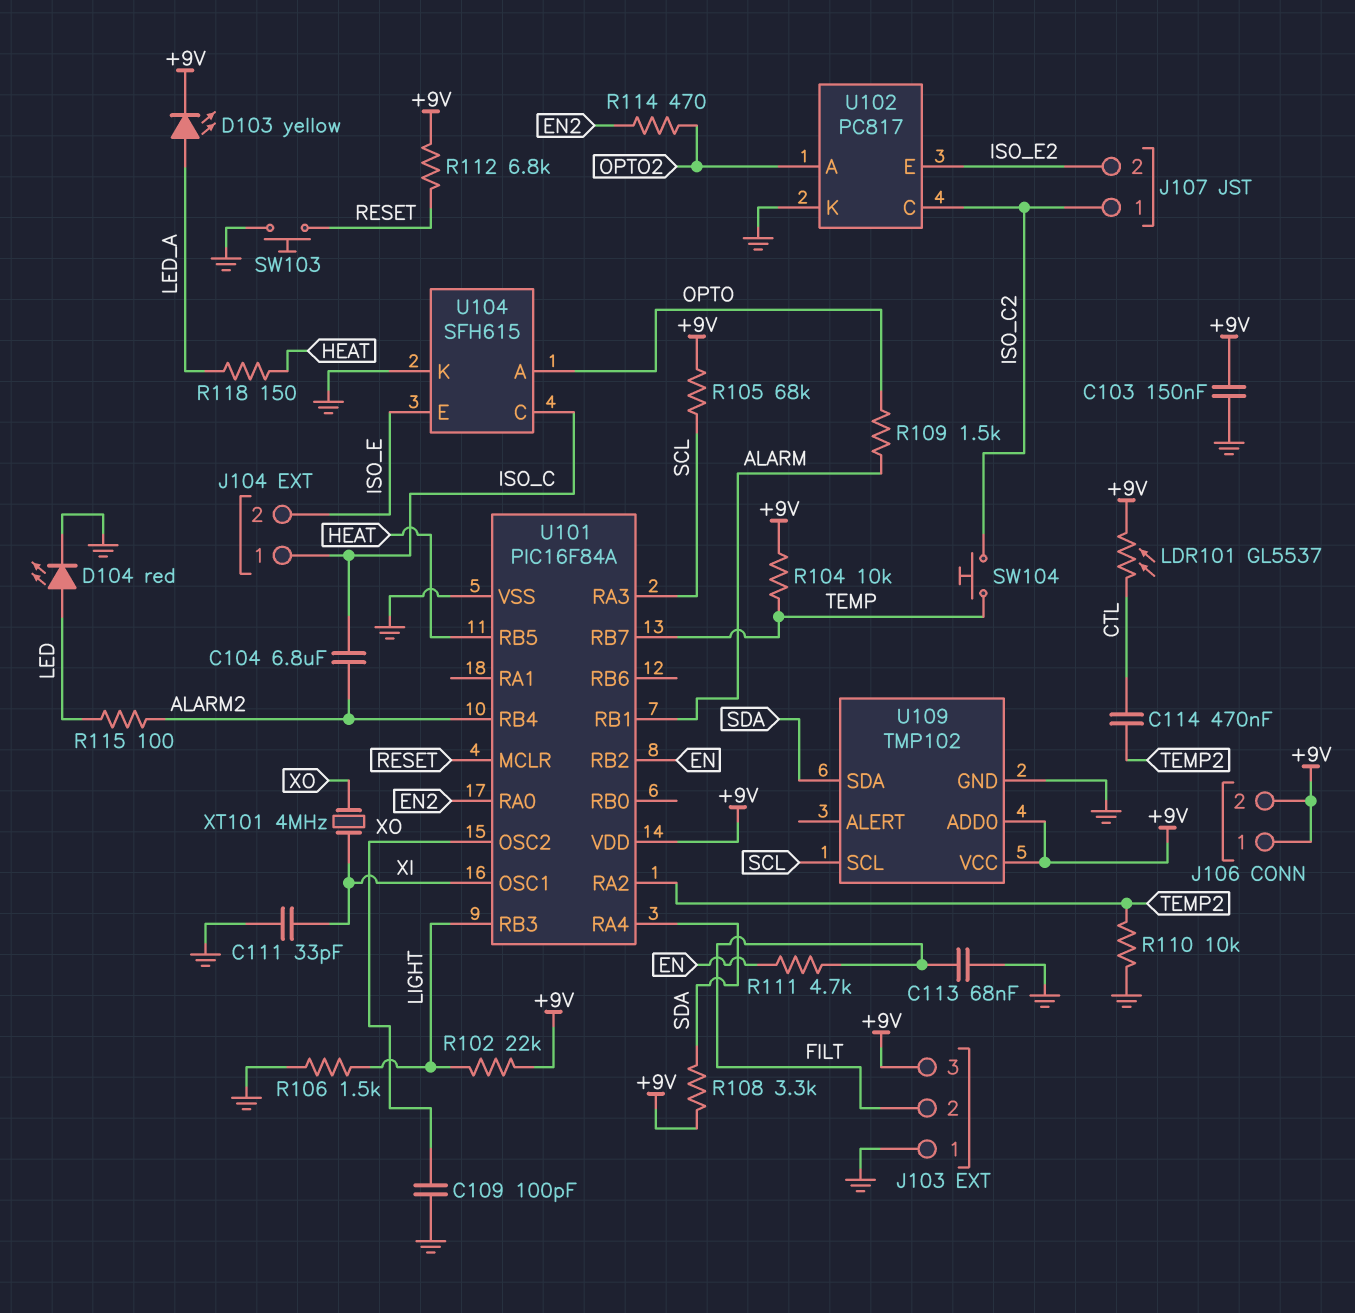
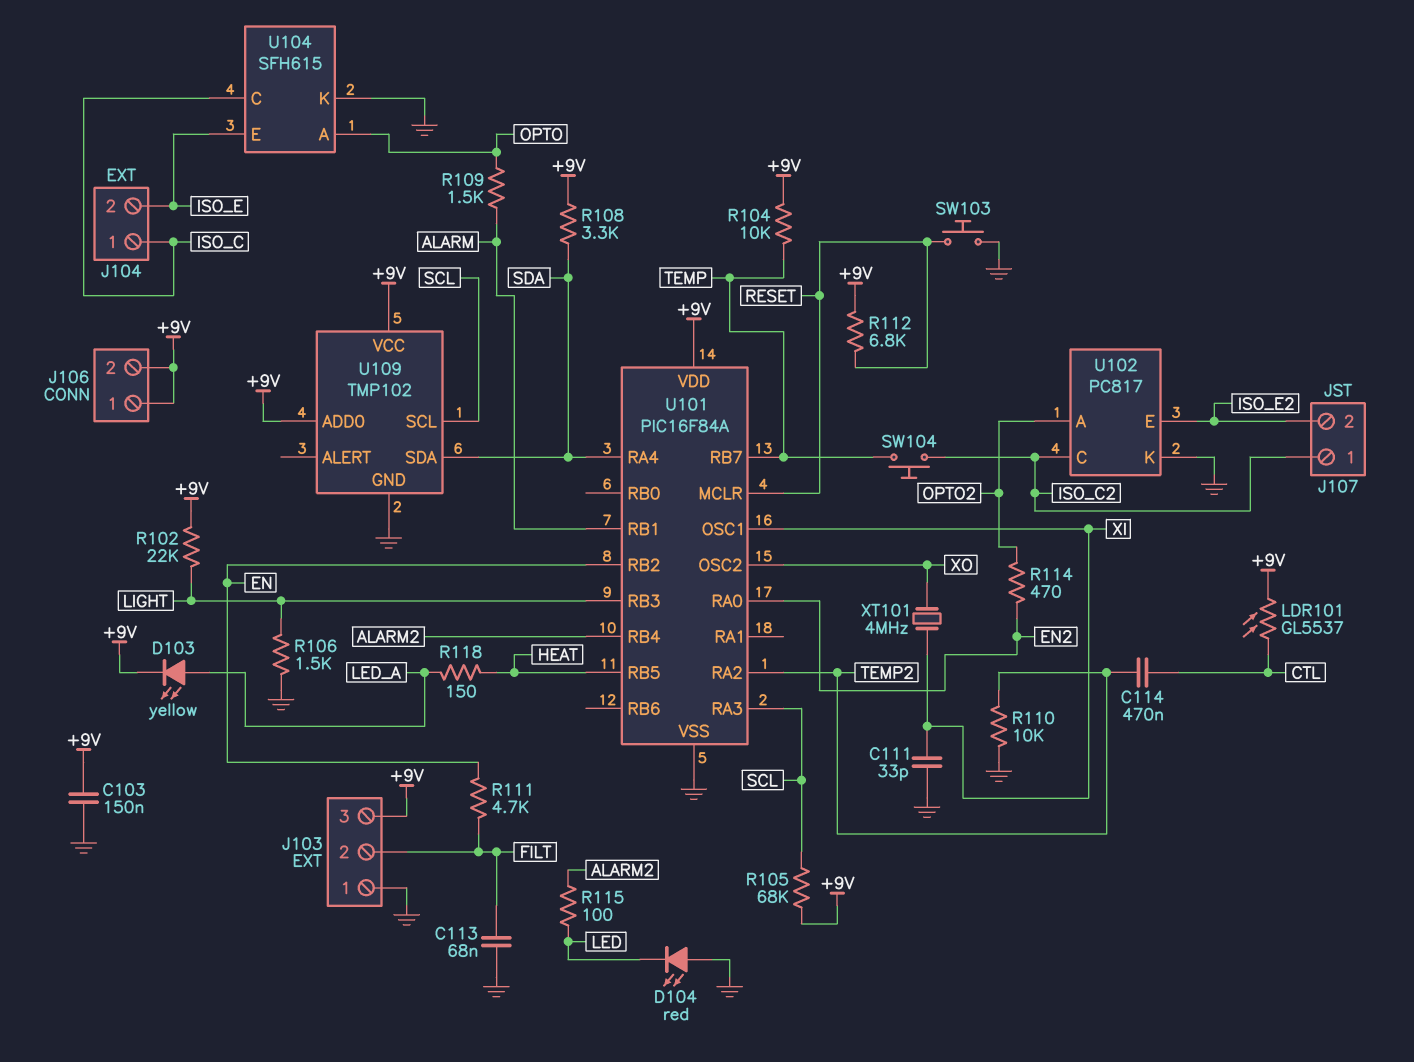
C104: 6.8uF (ALARM2, ISO_C) -> none
C109: 100pF (GND, XO) -> none
D104: LED red (A LED, K GND) -> LED red (A GND, K LED)

